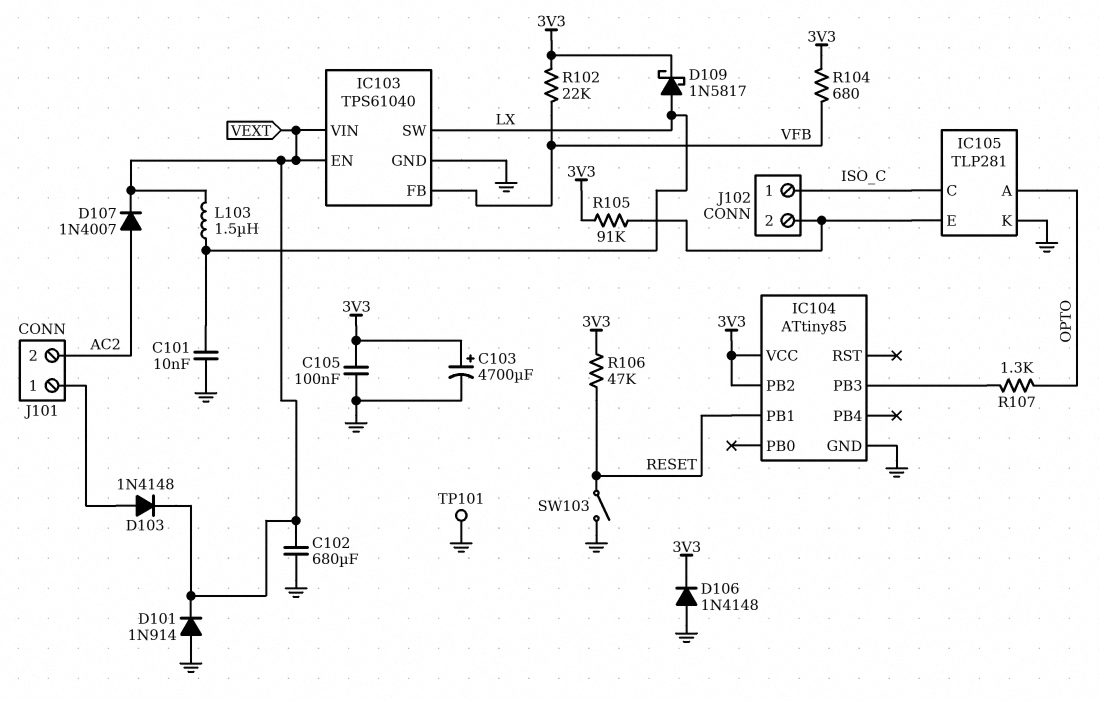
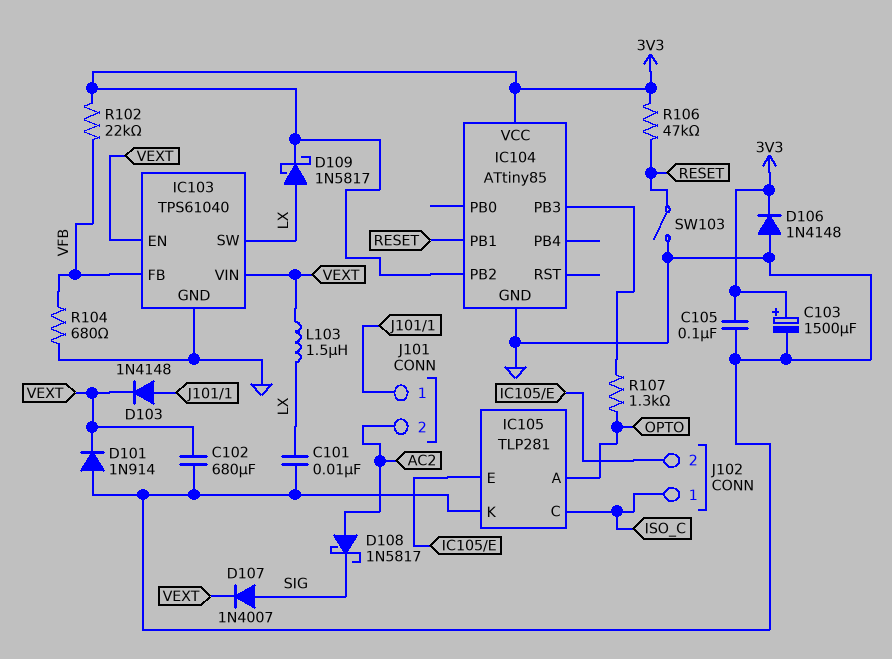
C103: 4700uF (plus 3V3, minus GND) -> 1500uF (plus 3V3, minus GND)
D107: diode 1N4007 (A AC2, K VEXT) -> diode 1N4007 (A SIG, K VEXT)
D108: none -> schottky 1N5817 (A AC2, K SIG)
R104: 680 (3V3, VFB) -> 680 (GND, VFB)
R105: 91k (3V3, IC105/E) -> none
TP101: test point (GND) -> none

